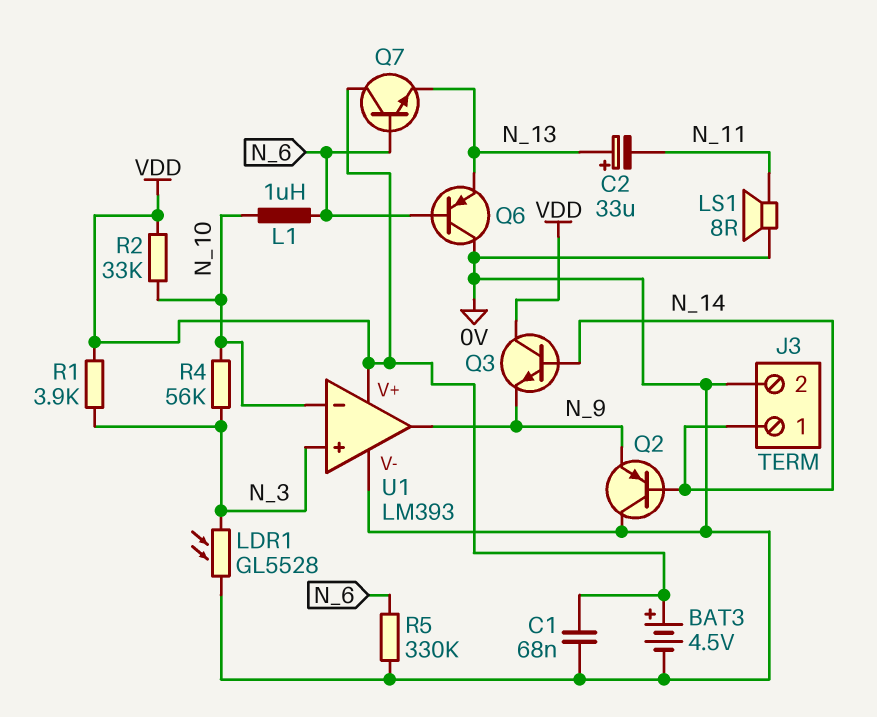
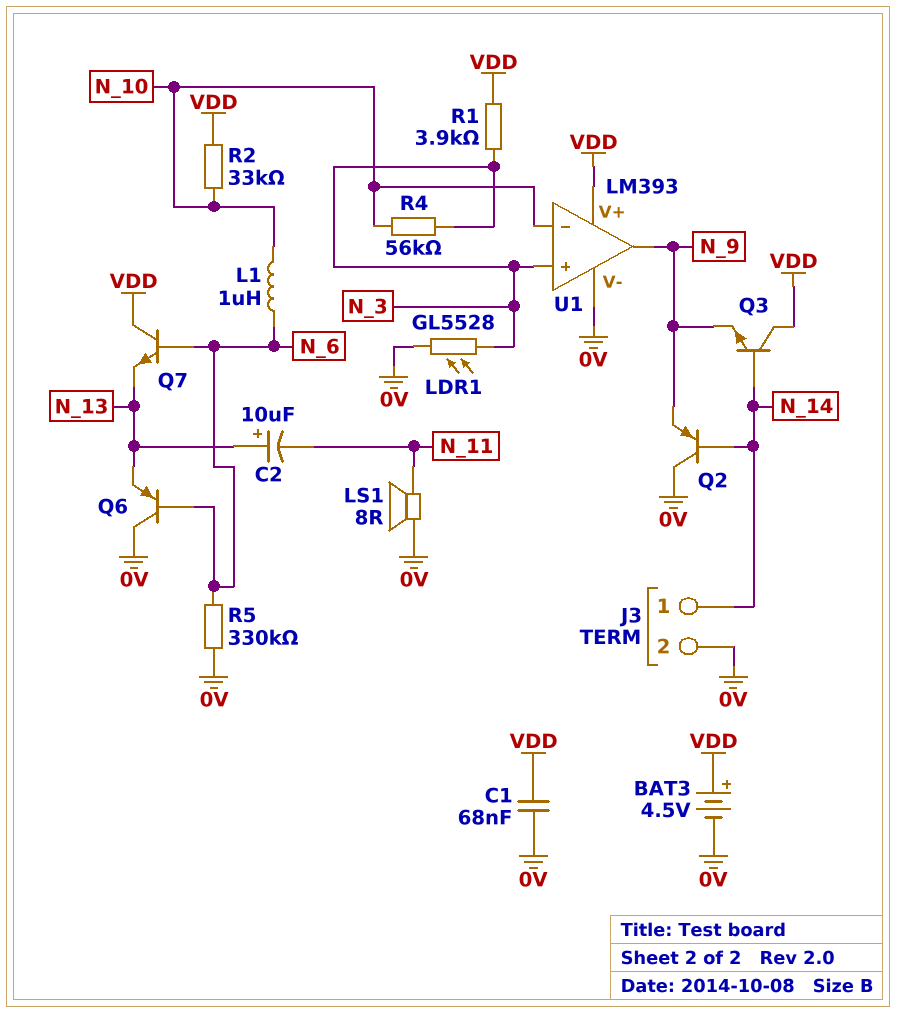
C2: 33uF (plus N_13, minus N_11) -> 10uF (plus N_13, minus N_11)

